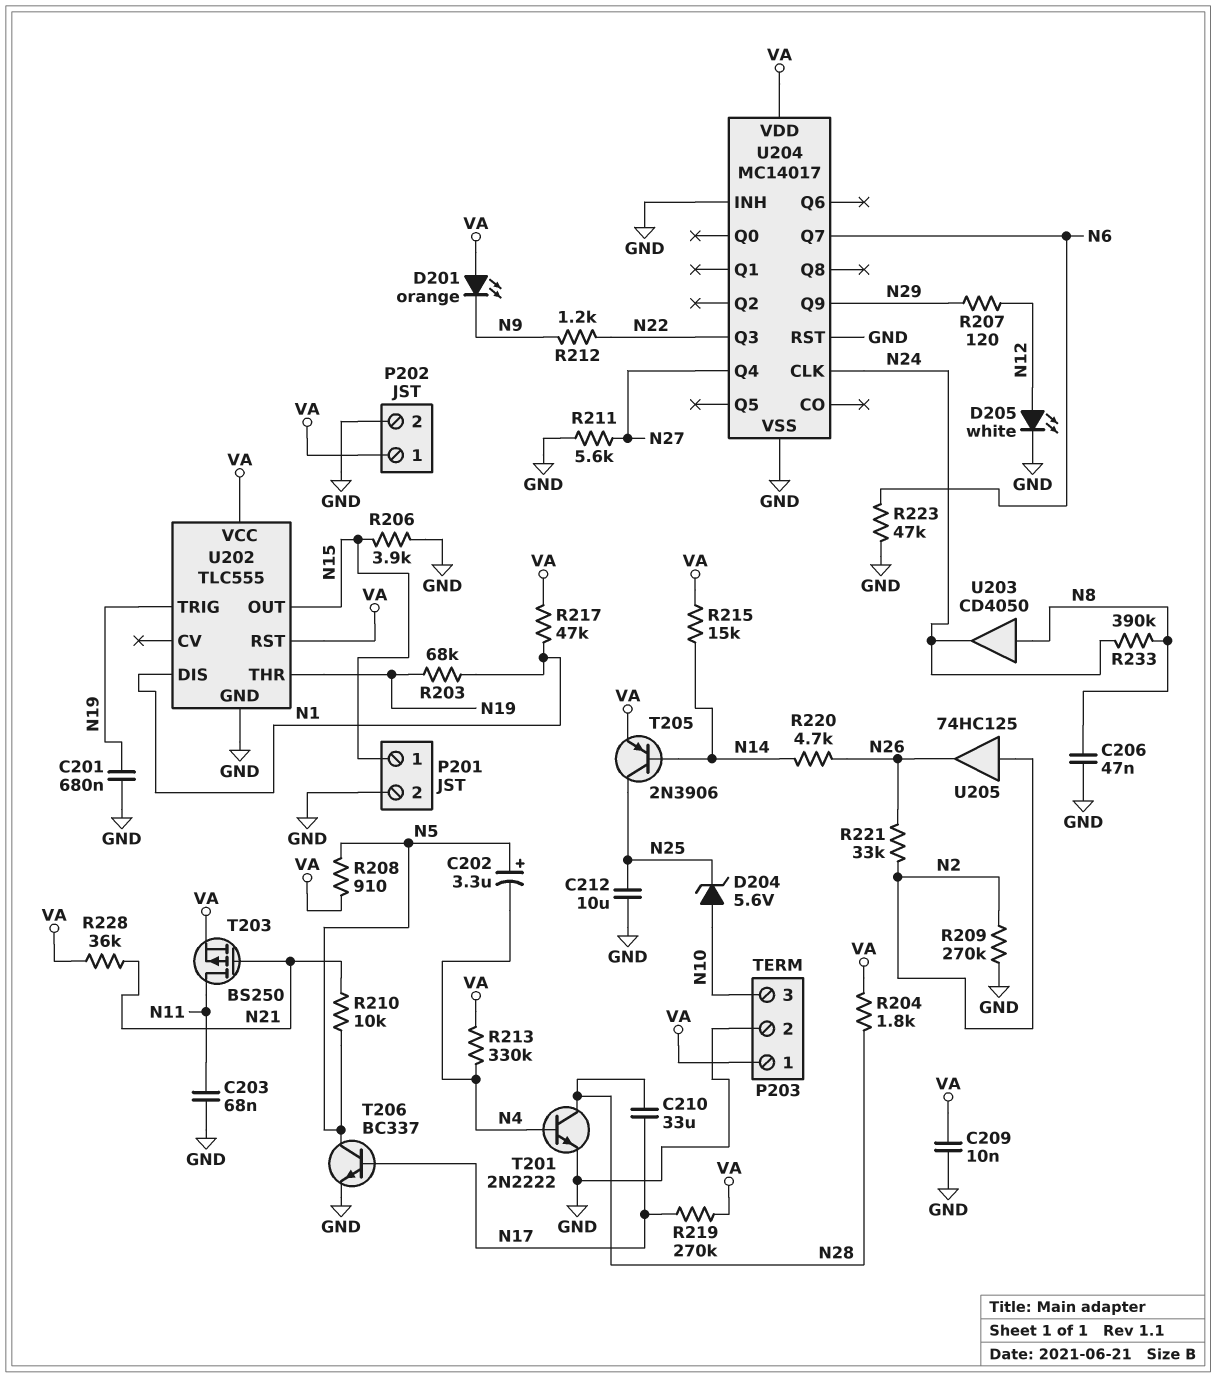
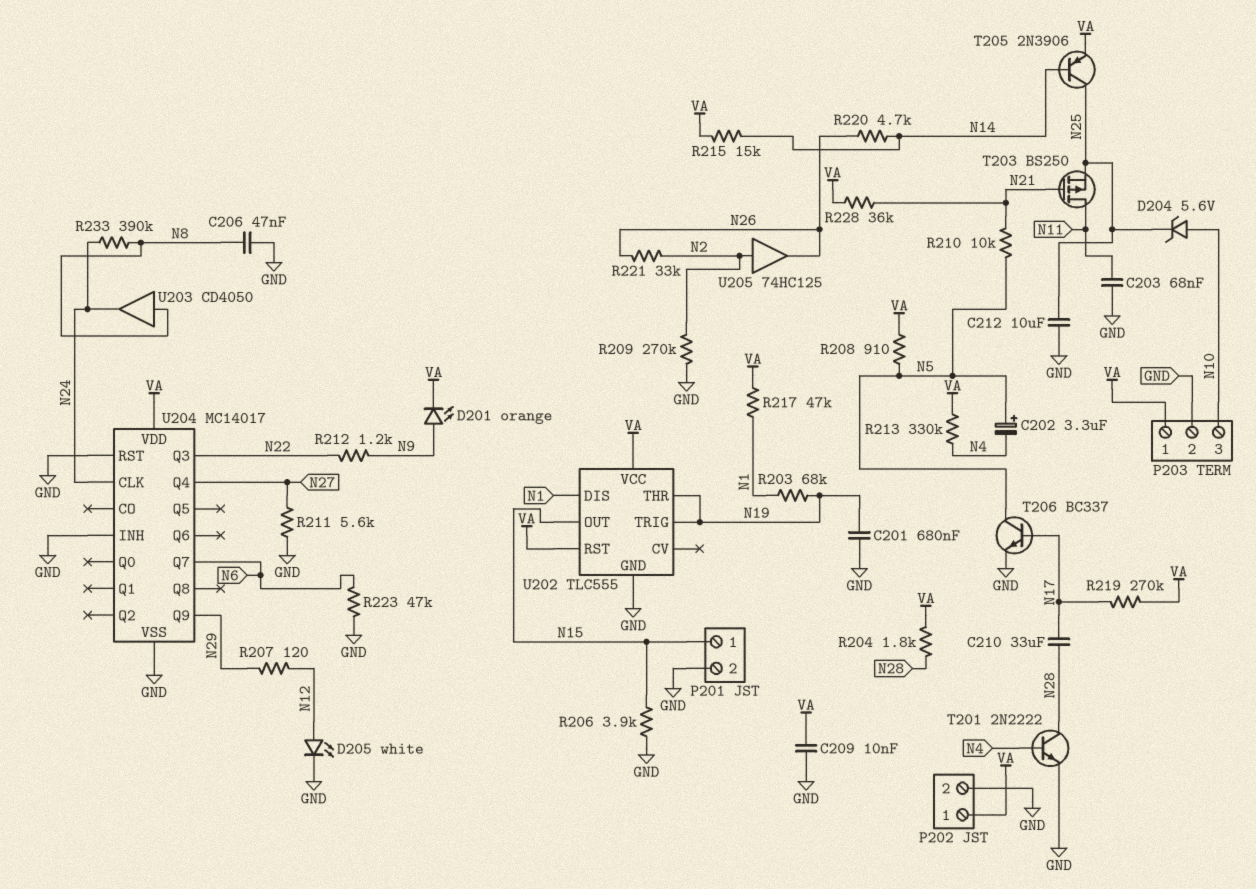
D201: LED orange (A VA, K N9) -> LED orange (A N9, K VA)
T203: PMOS BS250 (G N21, D N11, S VA) -> PMOS BS250 (G N21, D N11, S N25)

